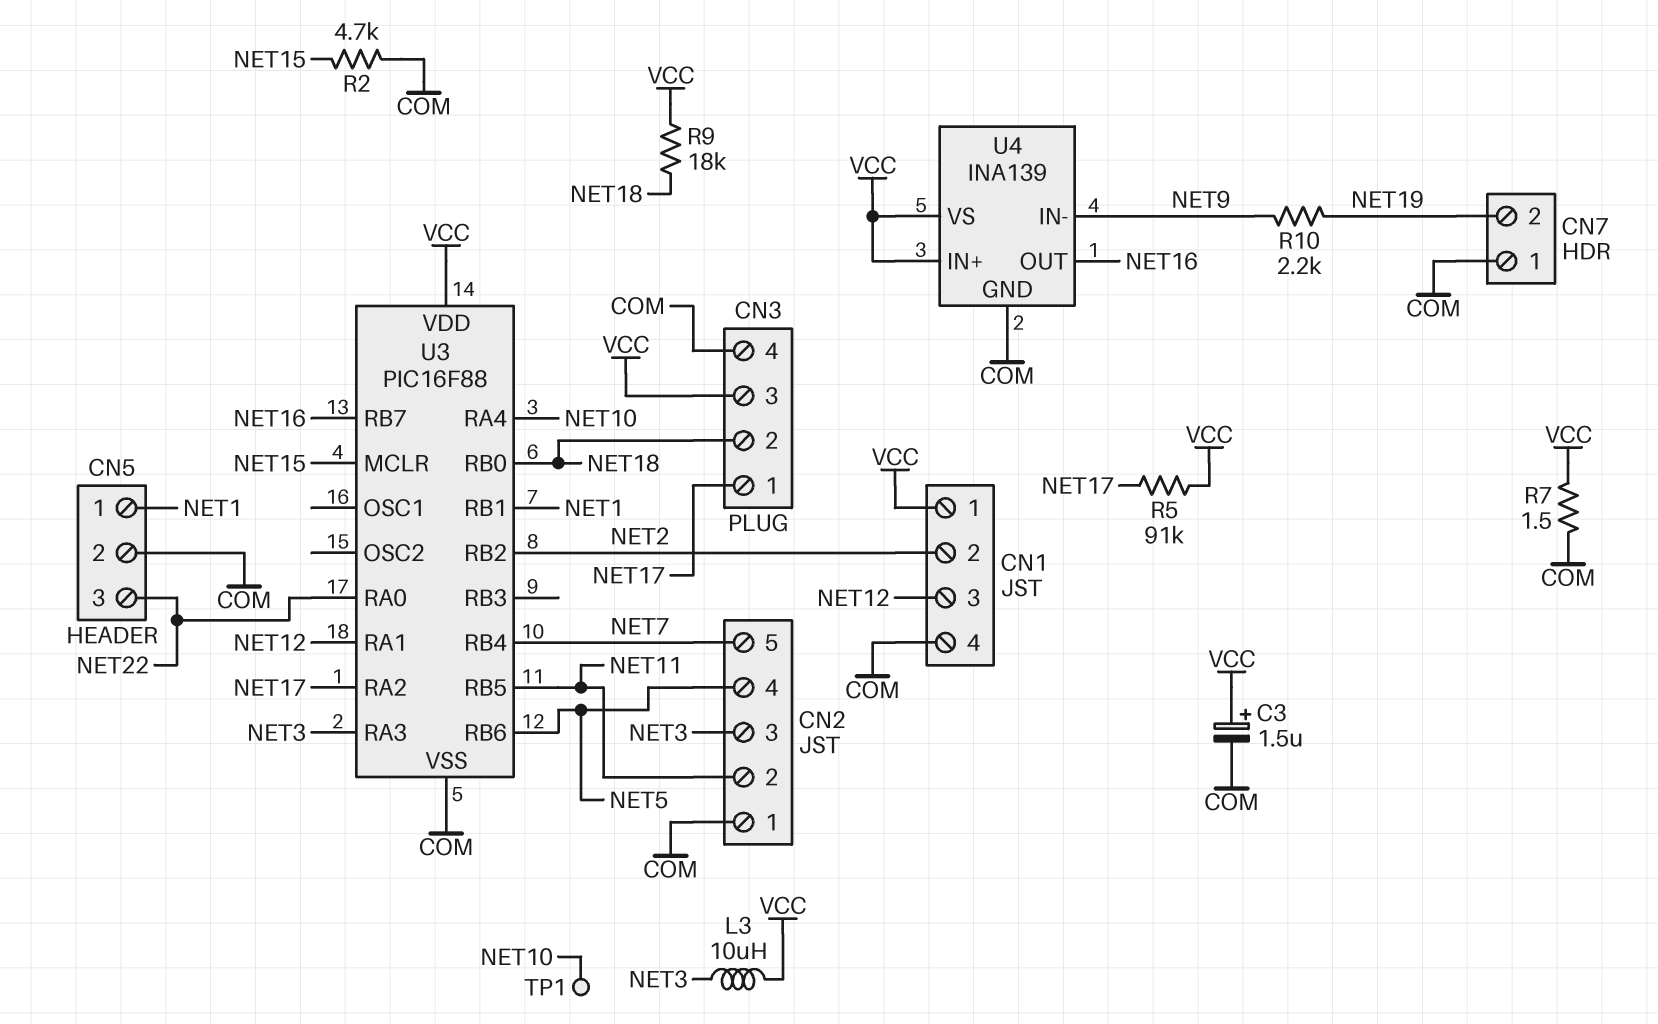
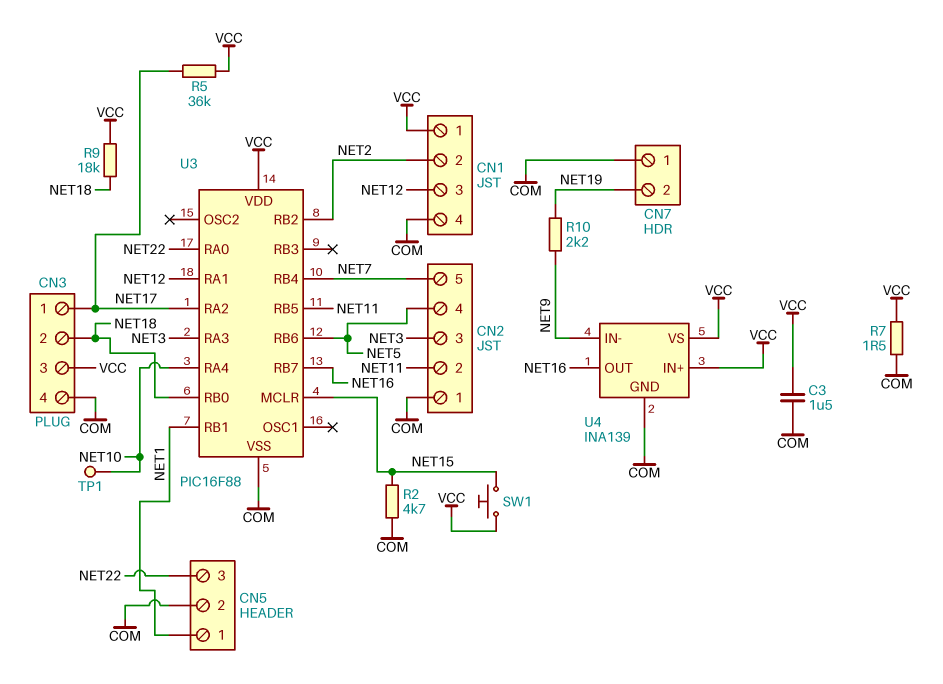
C3: 1.5uF (plus VCC, minus COM) -> 1.5uF (COM, VCC)
L3: 10uH (NET3, VCC) -> none
R5: 91k (NET17, VCC) -> 36k (NET17, VCC)
SW1: none -> button (NET15, VCC)

